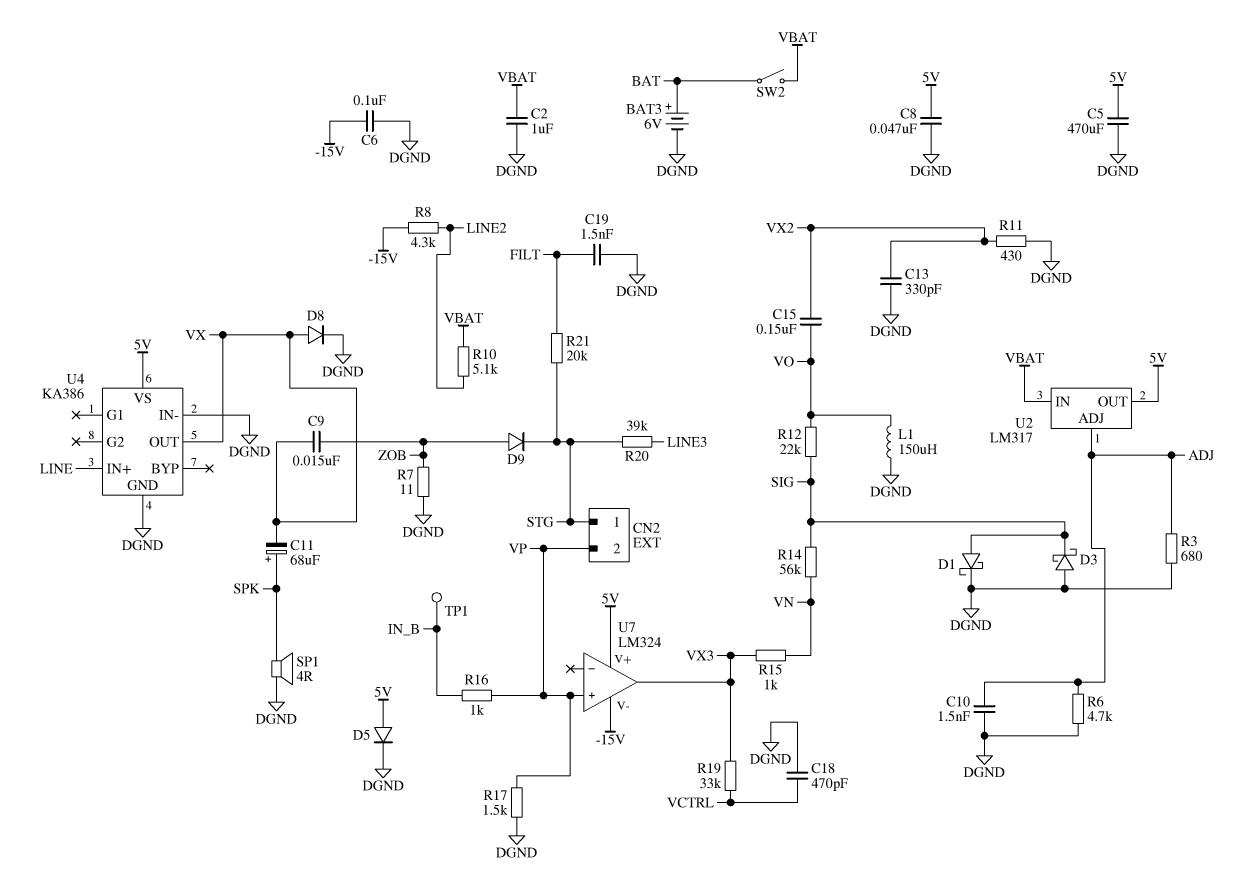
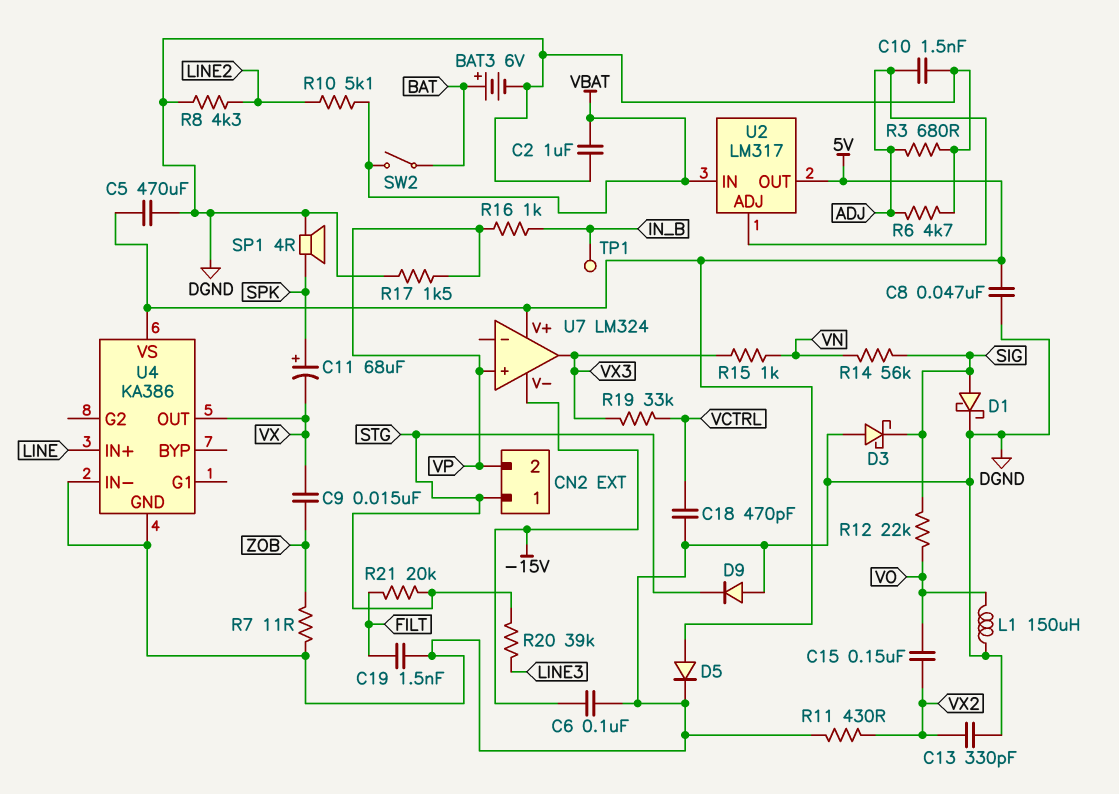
D8: diode (A VX, K DGND) -> none
D9: diode (A ZOB, K STG) -> diode (A DGND, K STG)
R8: 4.3k (-15V, LINE2) -> 4.3k (DGND, LINE2)

